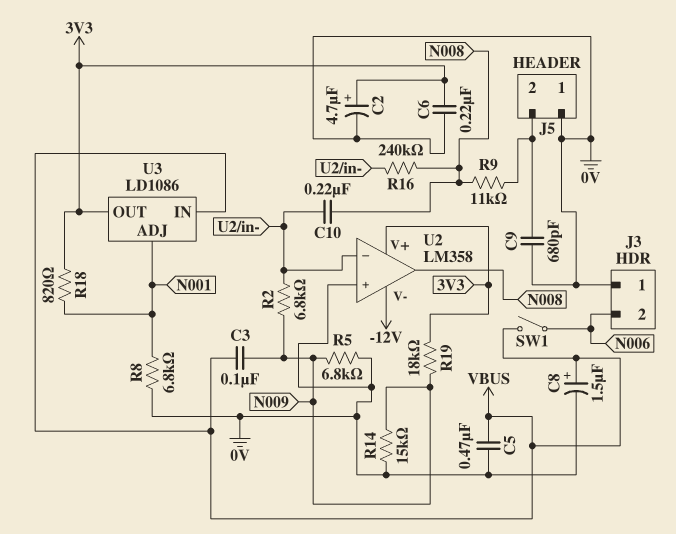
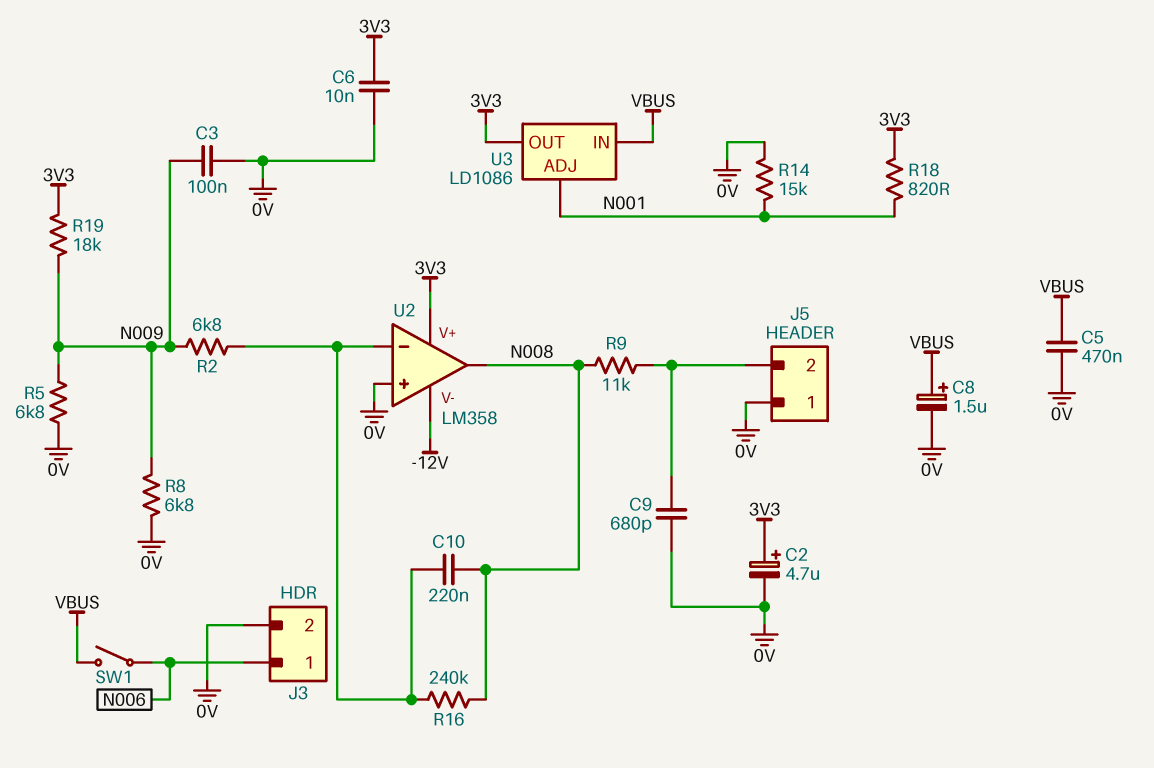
C3: 100nF (N009, VBUS) -> 100nF (0V, N009)
C6: 220nF (0V, 3V3) -> 10nF (0V, 3V3)
J3 pin 1: 0V -> N006
J3 pin 2: N006 -> 0V
R8: 6.8k (0V, N001) -> 6.8k (0V, N009)
R14: 15k (0V, N009) -> 15k (0V, N001)

